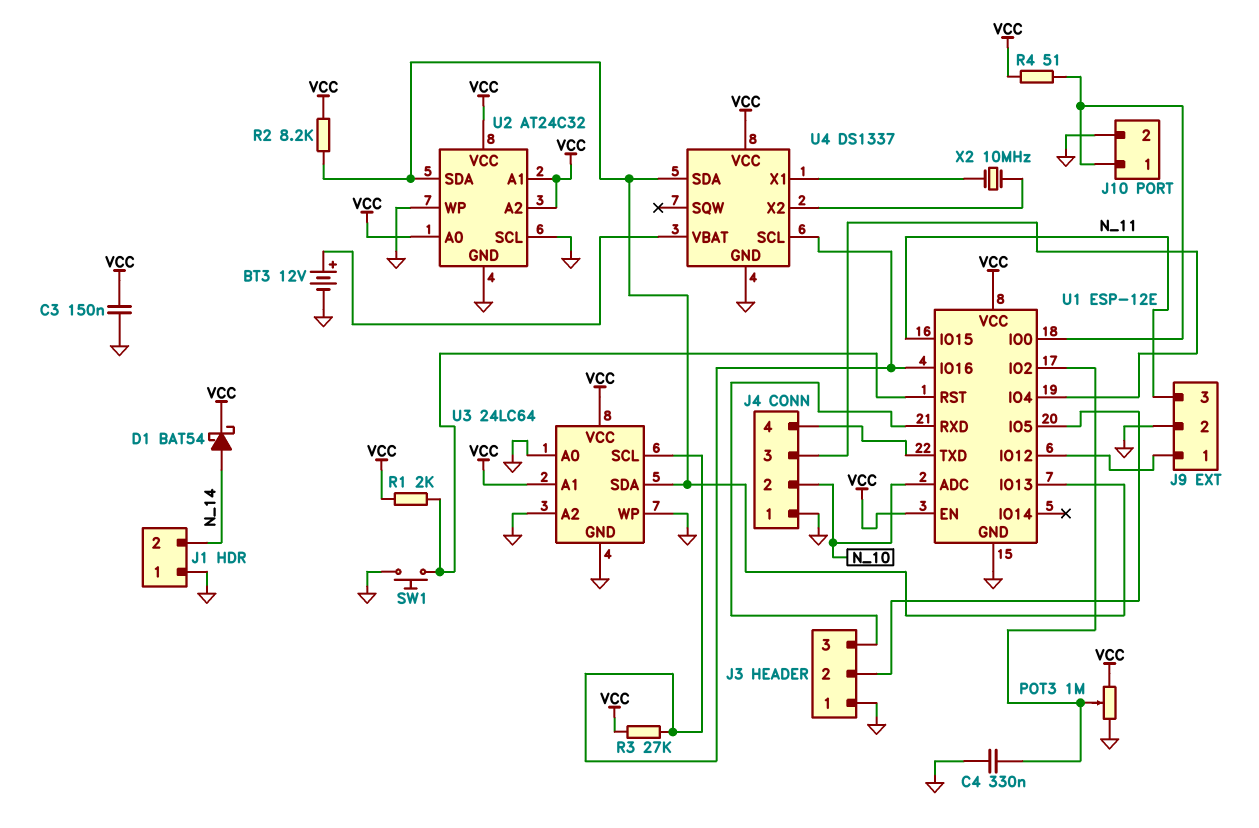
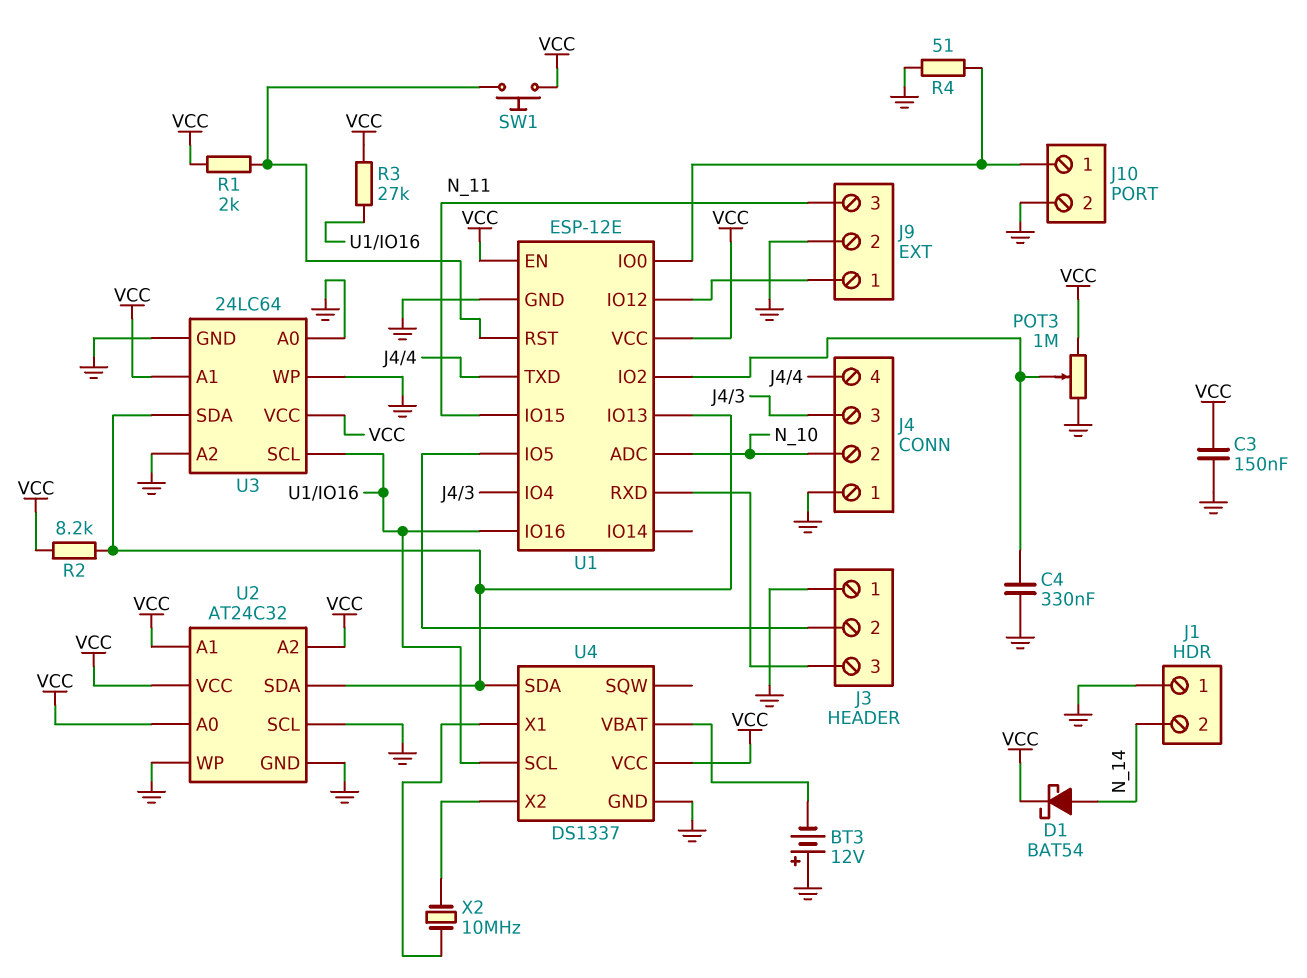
BT3: 12V (plus U4/VBAT, minus GND) -> 12V (plus GND, minus U4/VBAT)
R4: 51 (J10/1, VCC) -> 51 (GND, J10/1)
SW1: button (GND, U1/RST) -> button (U1/RST, VCC)

